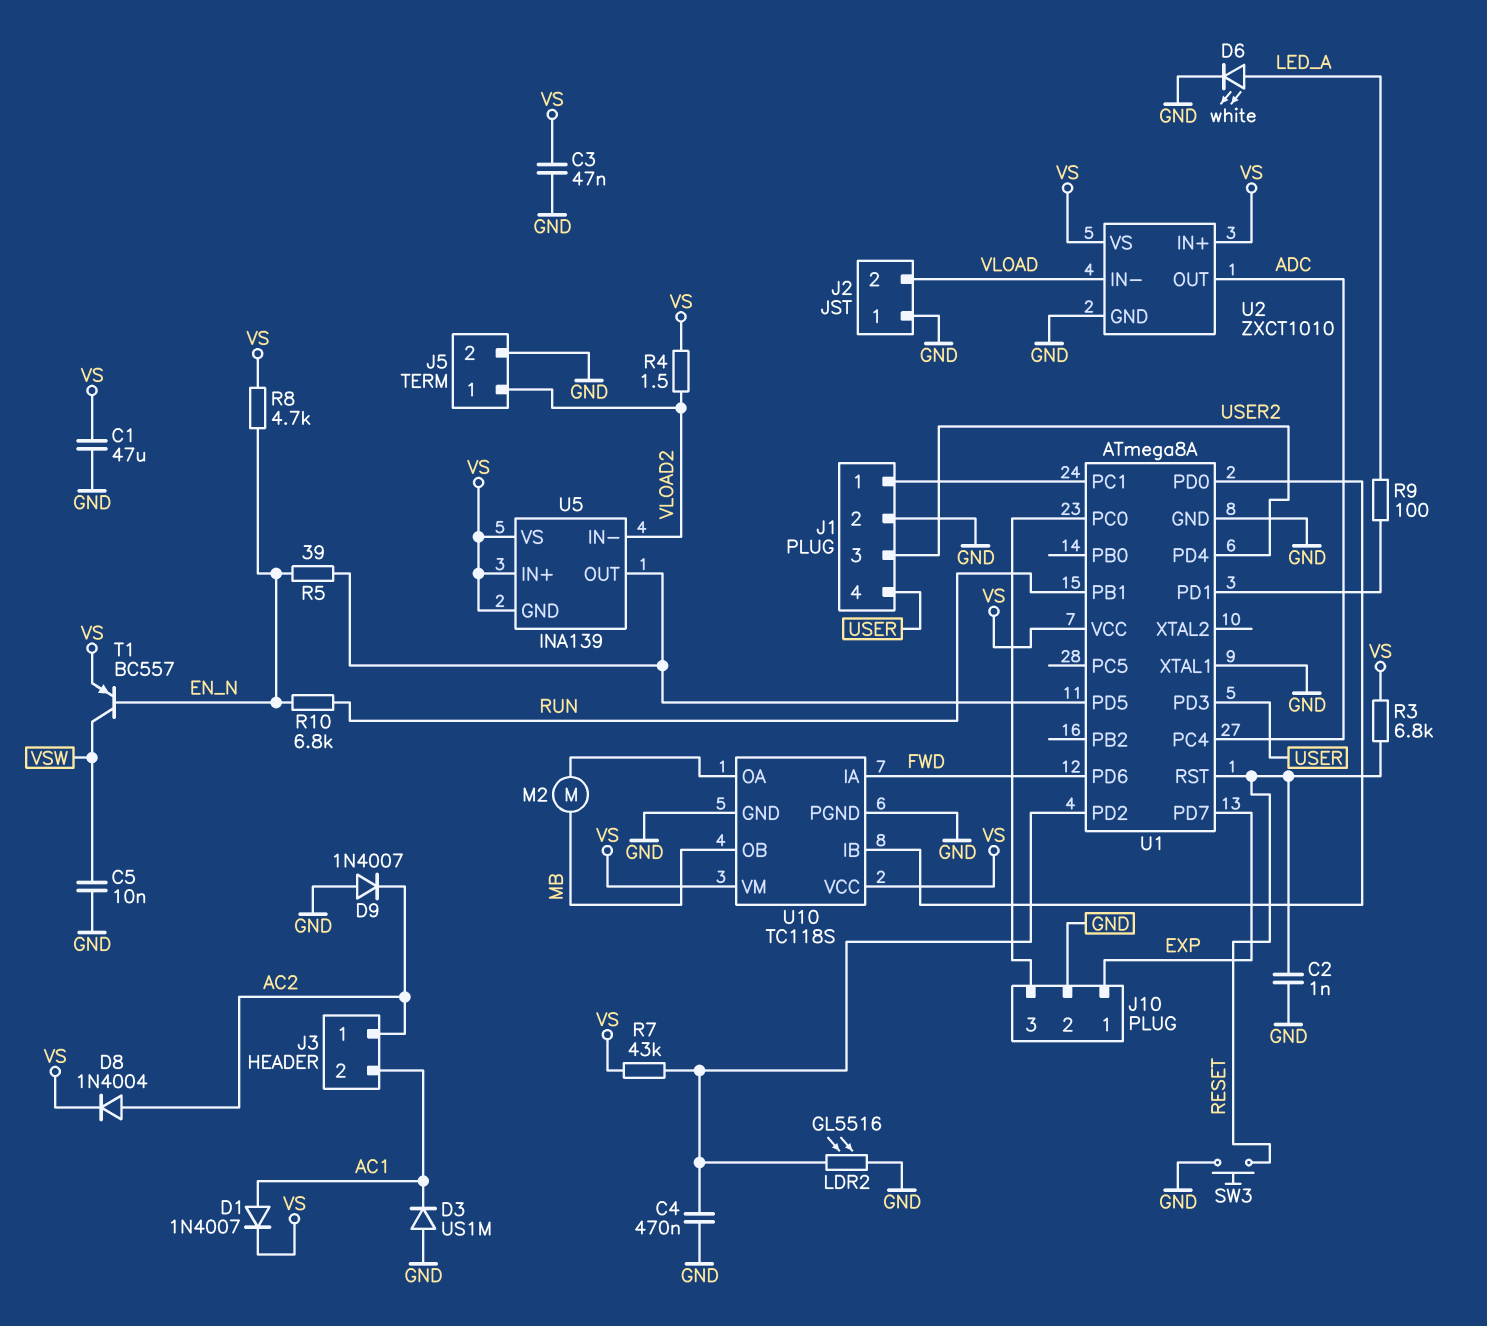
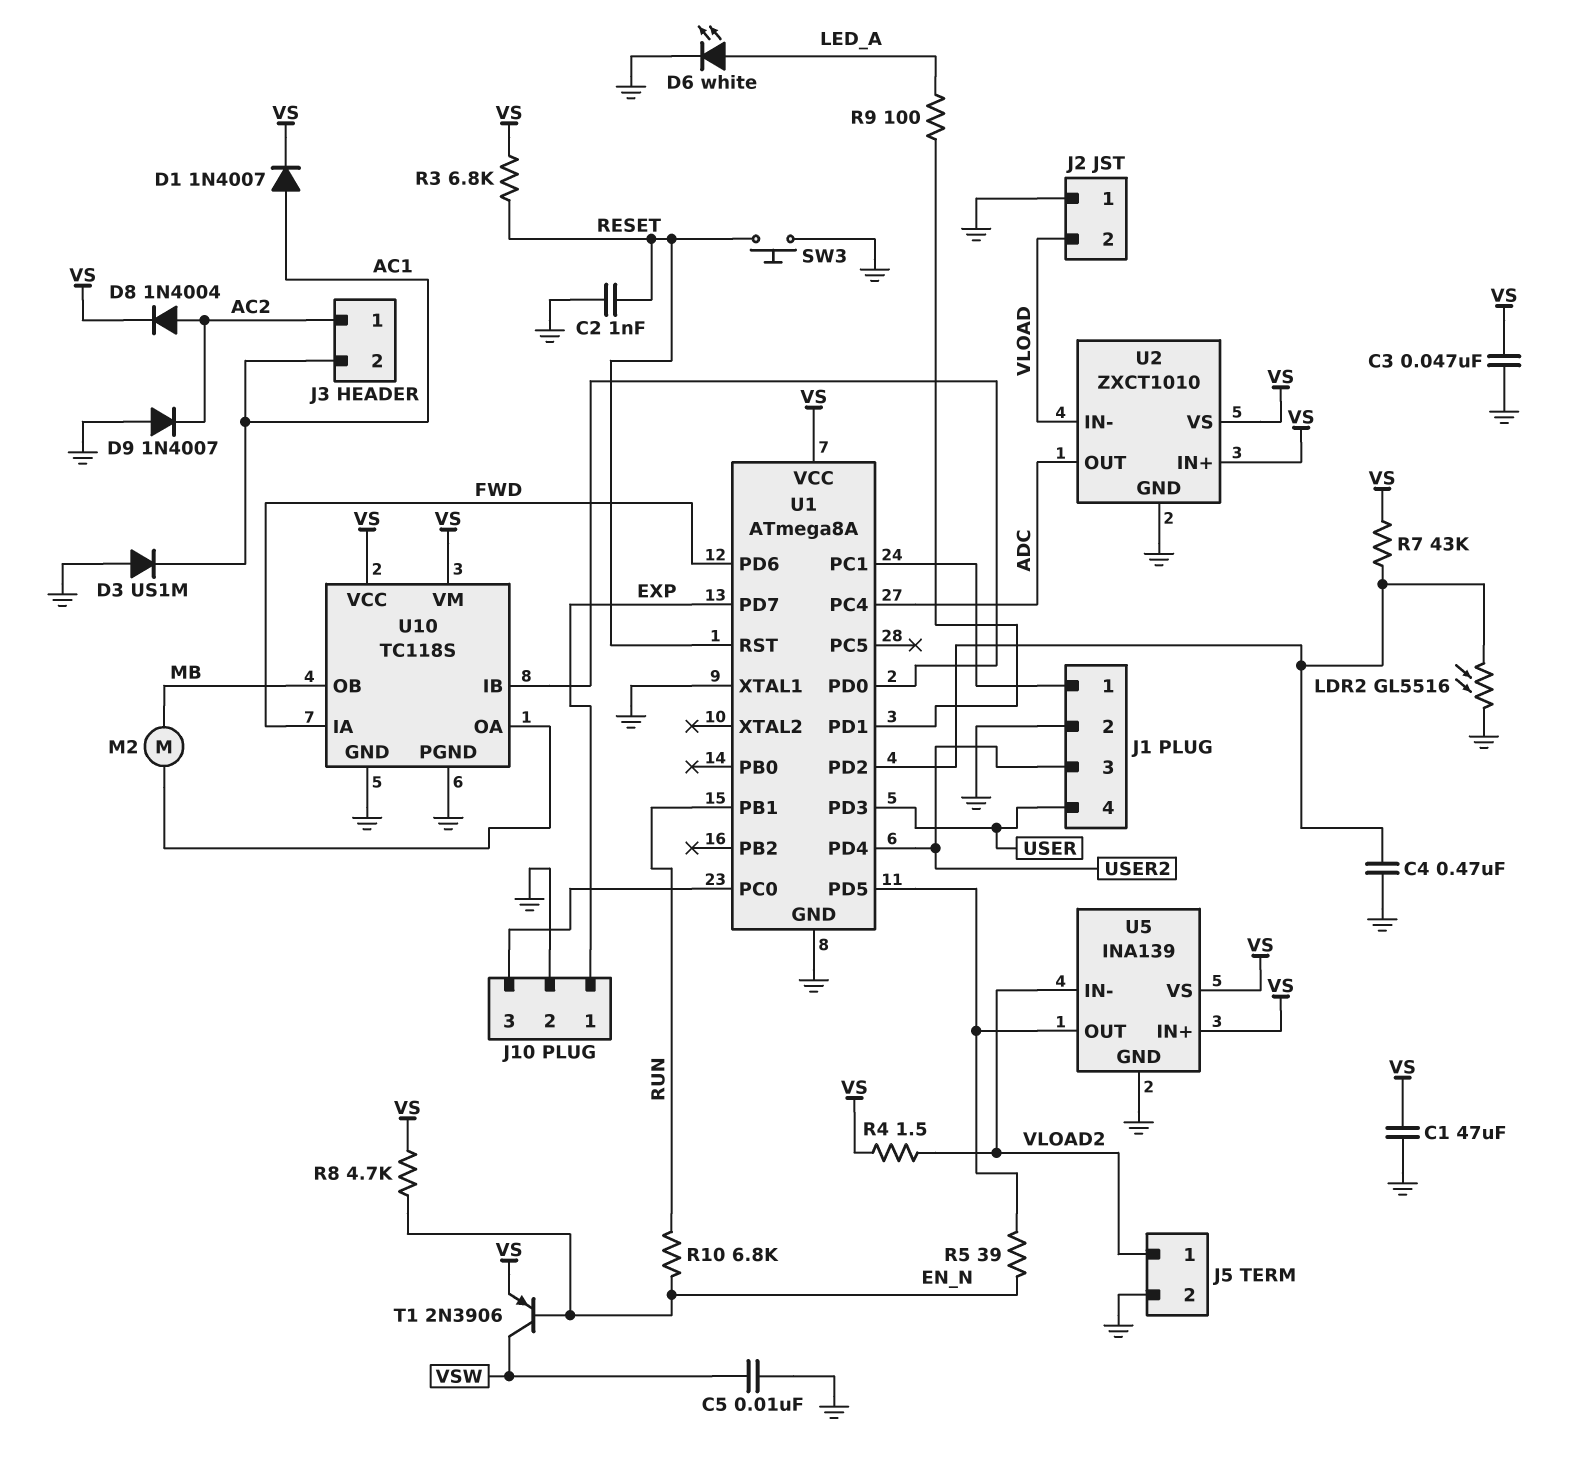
T1: PNP BC557 (B EN_N, C VSW, E VS) -> PNP 2N3906 (B EN_N, C VSW, E VS)
U5 pin GND: VS -> GND

